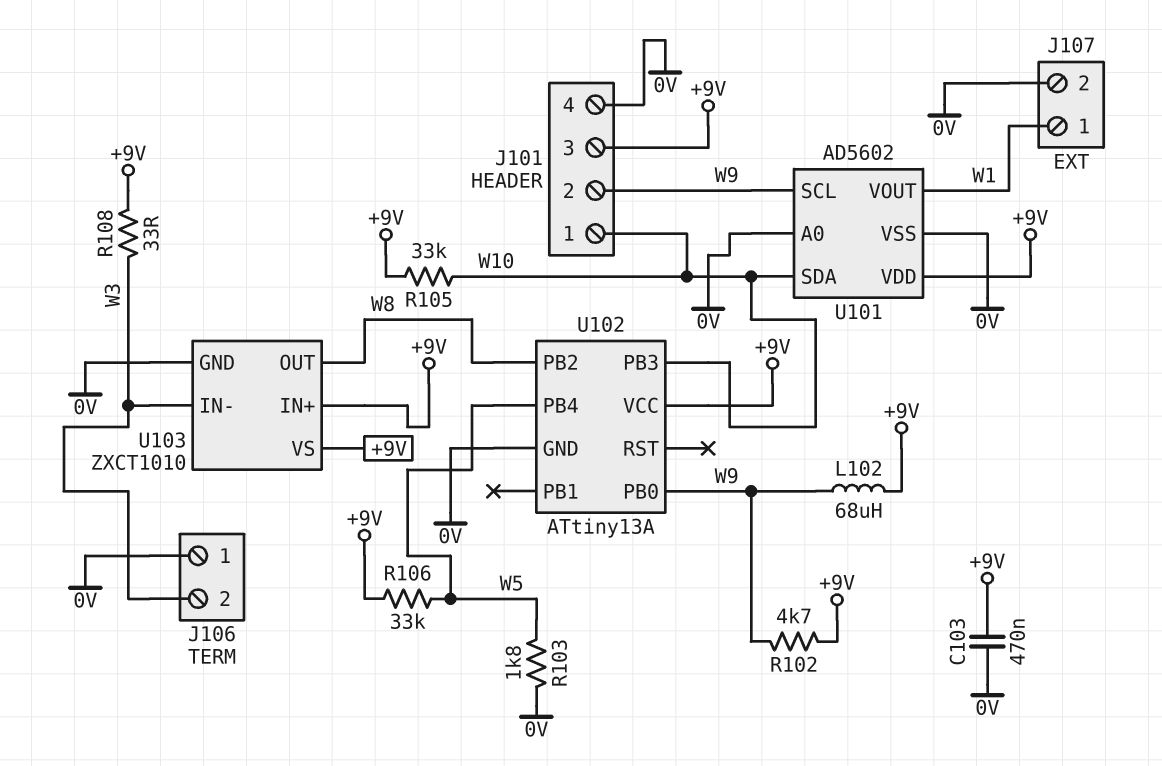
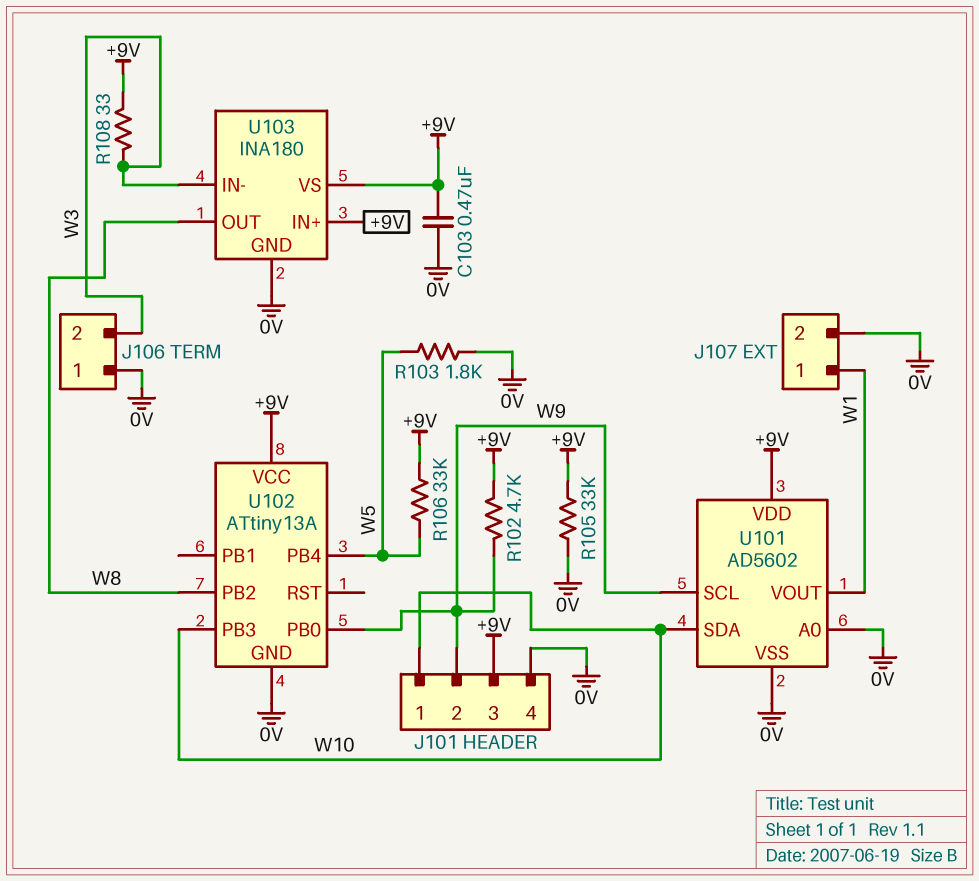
L102: 68uH (+9V, W9) -> none
R105: 33k (+9V, W10) -> 33k (+9V, 0V)
U103: ZXCT1010 -> INA180

